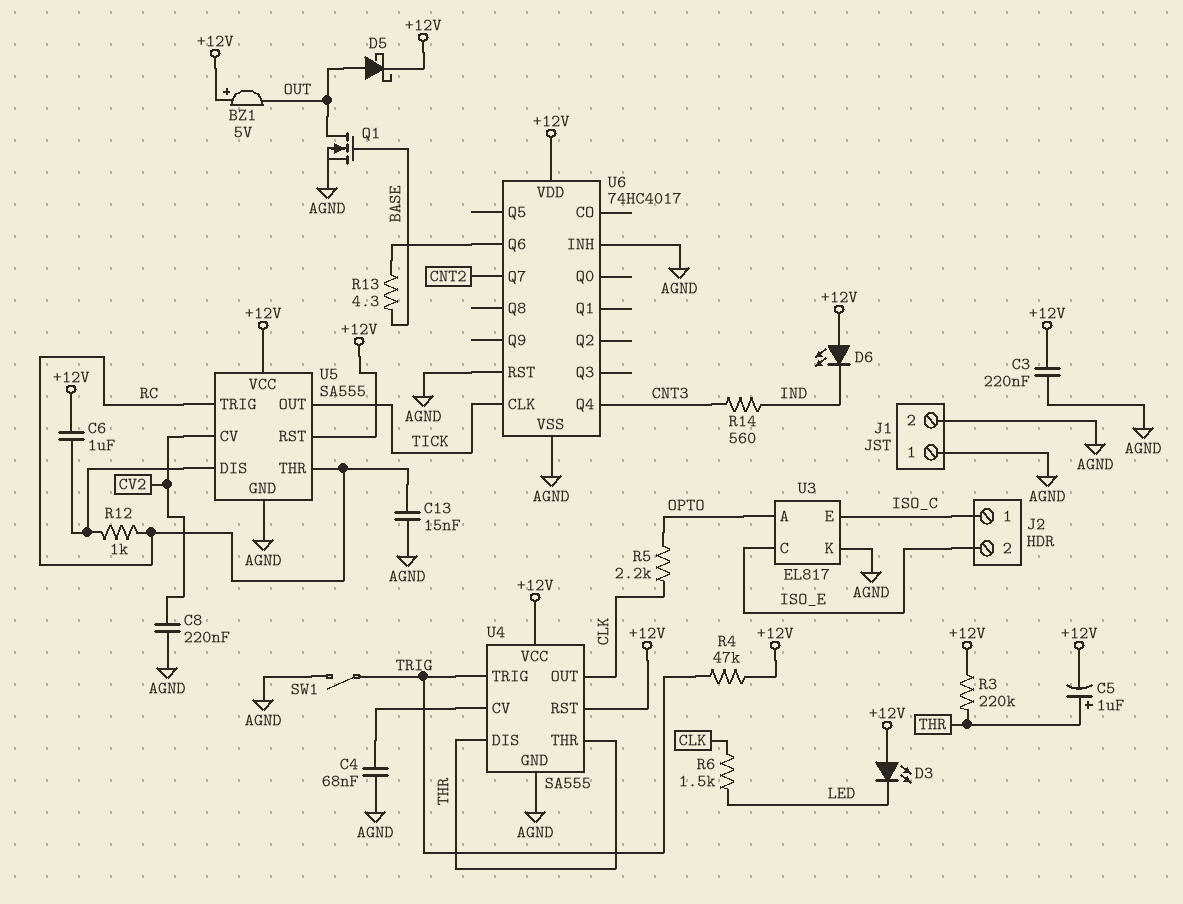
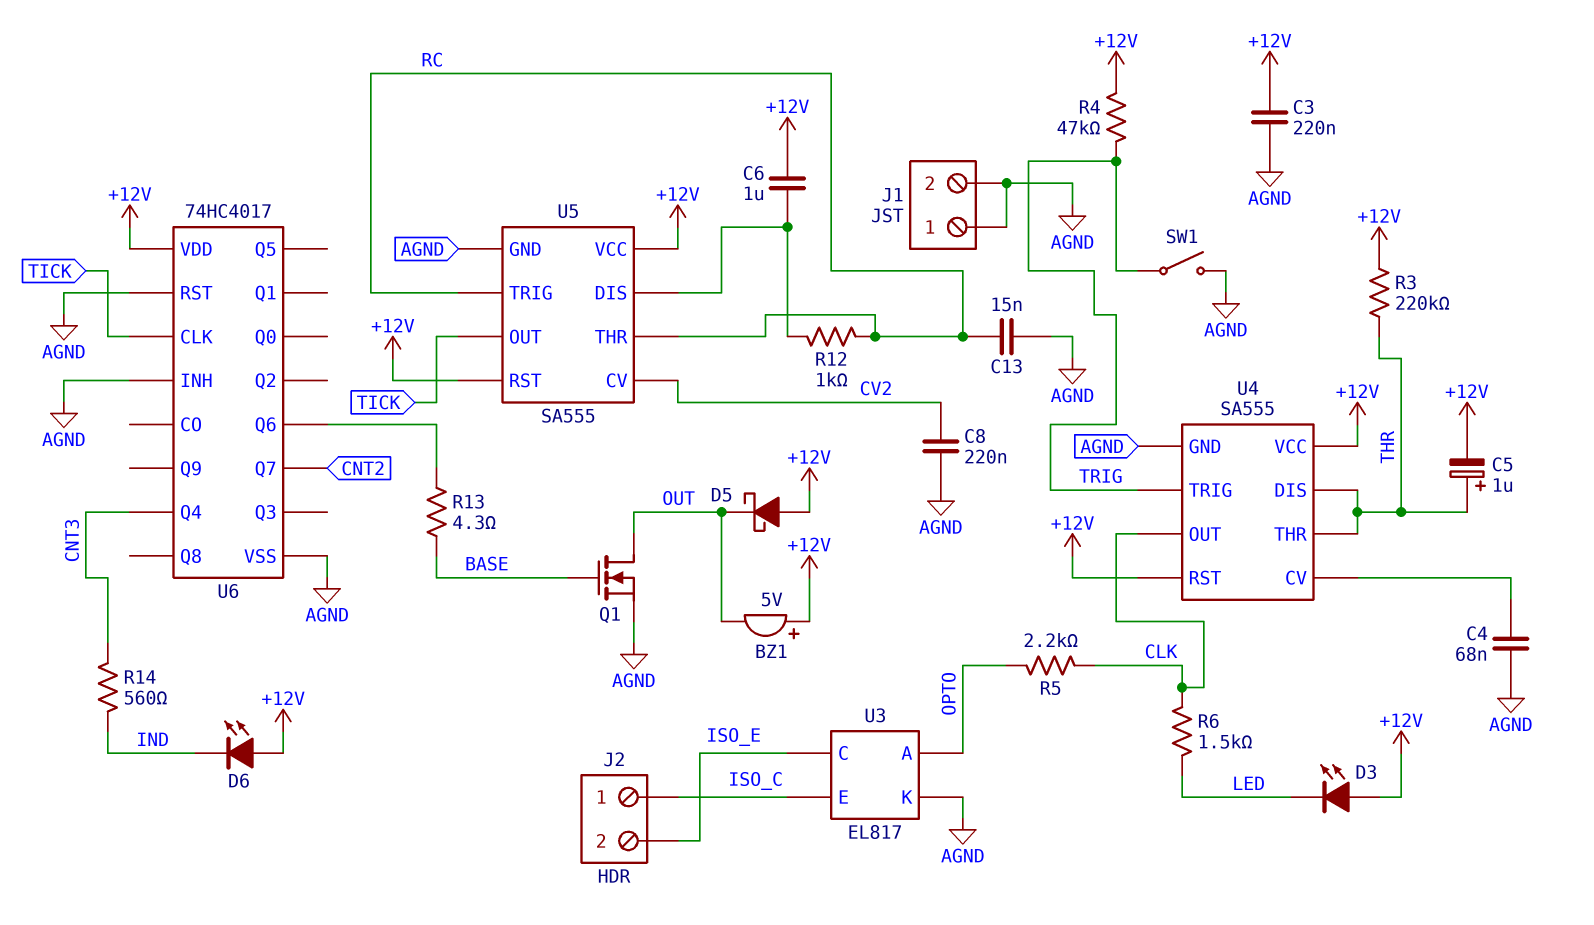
D5: schottky (A OUT, K +12V) -> schottky (A +12V, K OUT)

